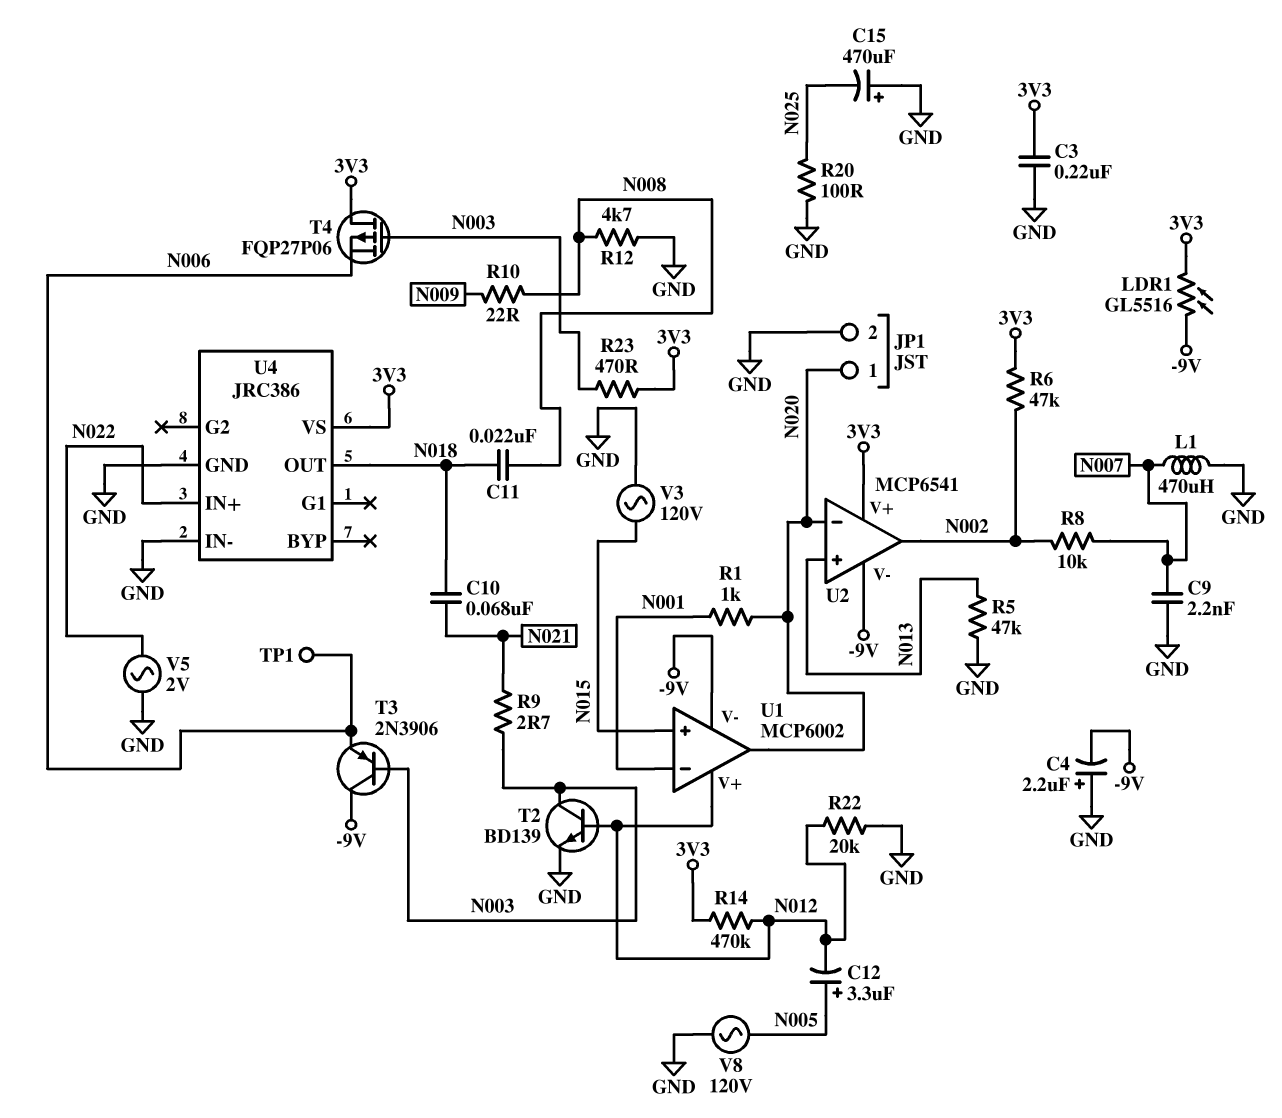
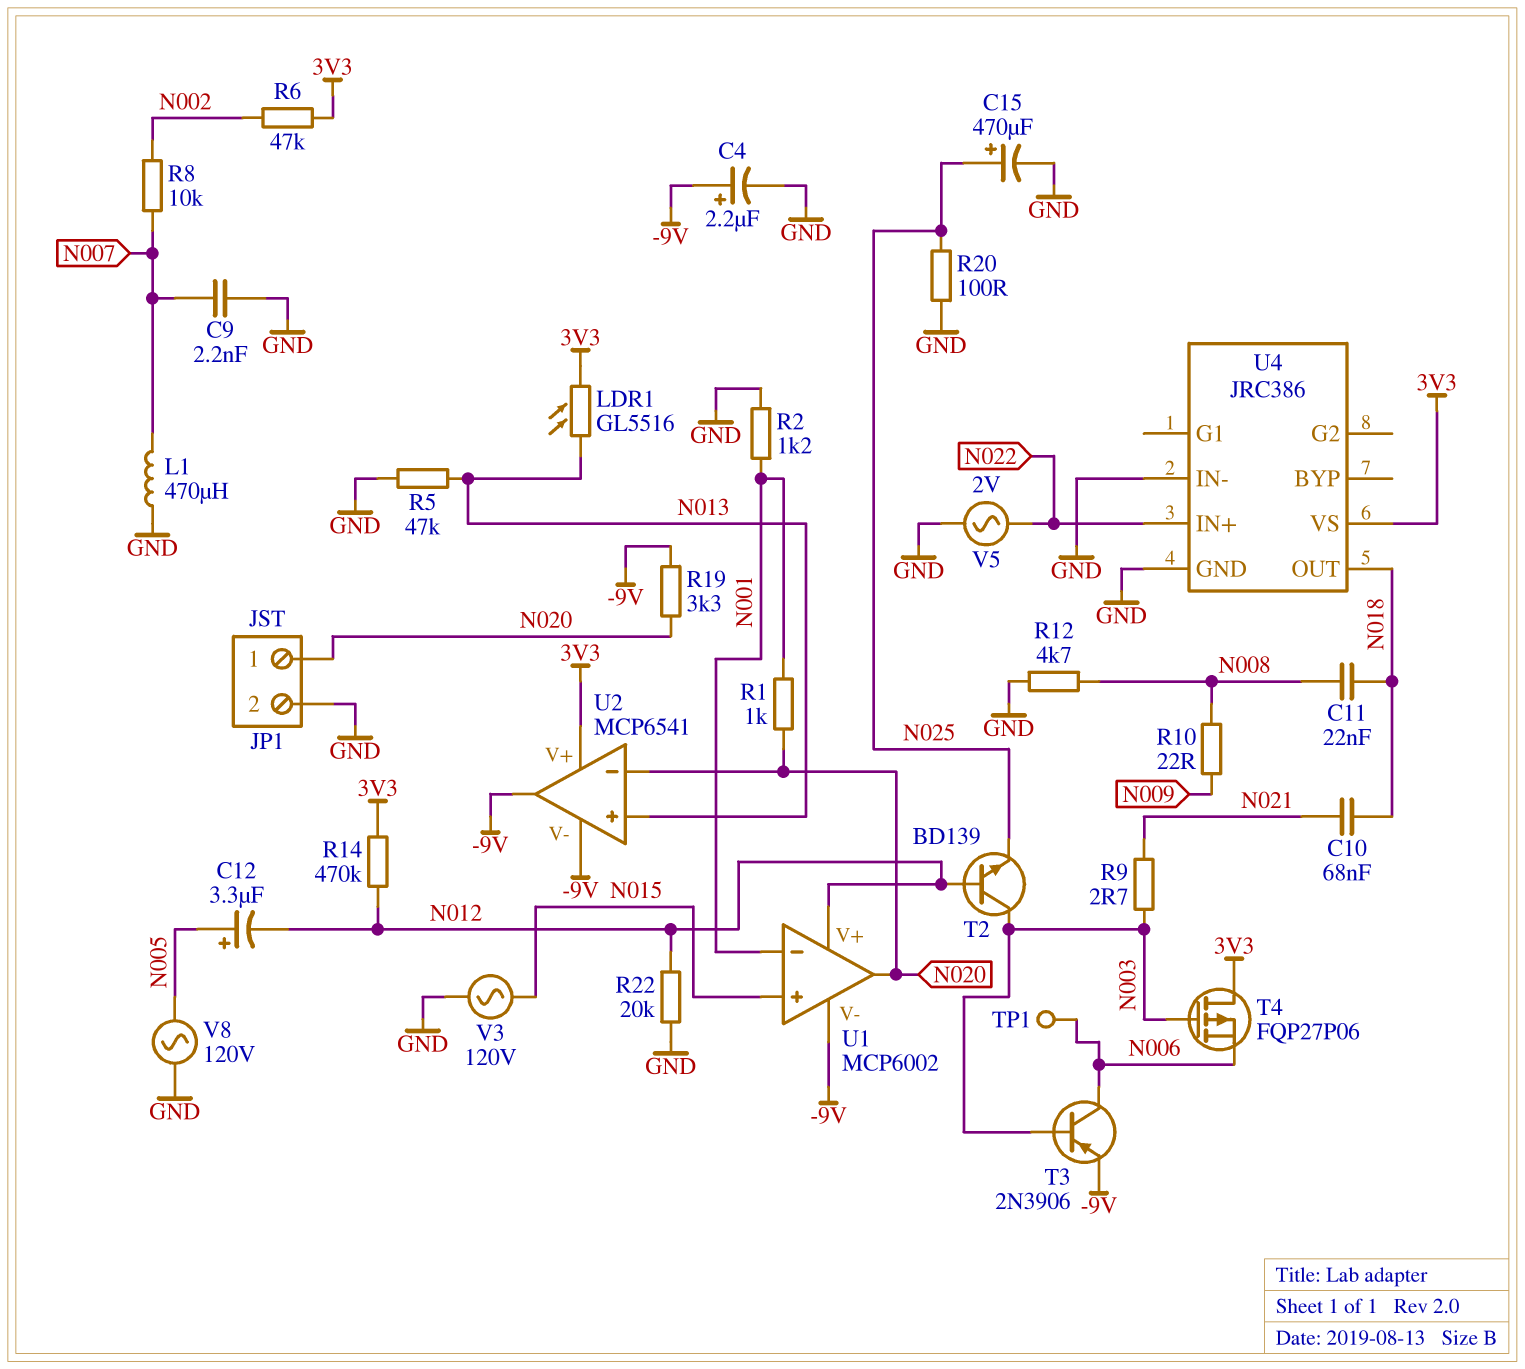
C3: 220nF (3V3, GND) -> none
C4: 2.2uF (plus GND, minus -9V) -> 2.2uF (plus -9V, minus GND)
C15: 470uF (plus GND, minus N025) -> 470uF (plus N025, minus GND)
LDR1: GL5516 (-9V, 3V3) -> GL5516 (3V3, N013)
R2: none -> 1.2k (GND, N001)
R19: none -> 3.3k (-9V, N020)
R23: 470 (3V3, N003) -> none
T2: NPN BD139 (B N012, C N003, E GND) -> NPN BD139 (B N012, C N003, E N025)
T3: PNP 2N3906 (B N003, C -9V, E N006) -> PNP 2N3906 (B N003, C N006, E -9V)
U2 pin out: N002 -> -9V

